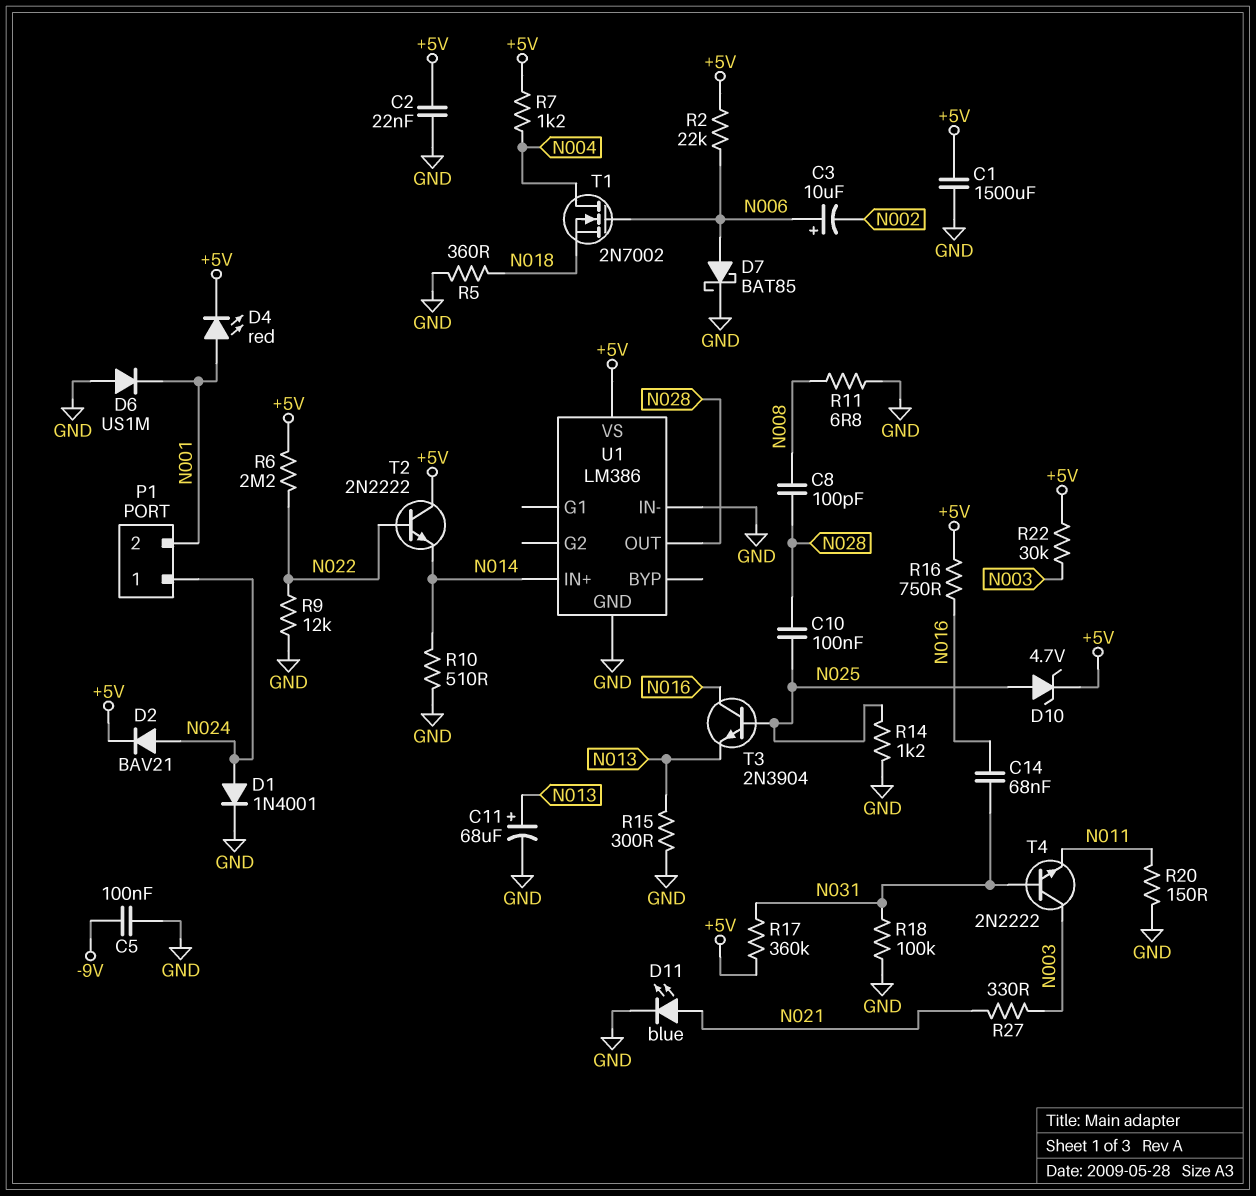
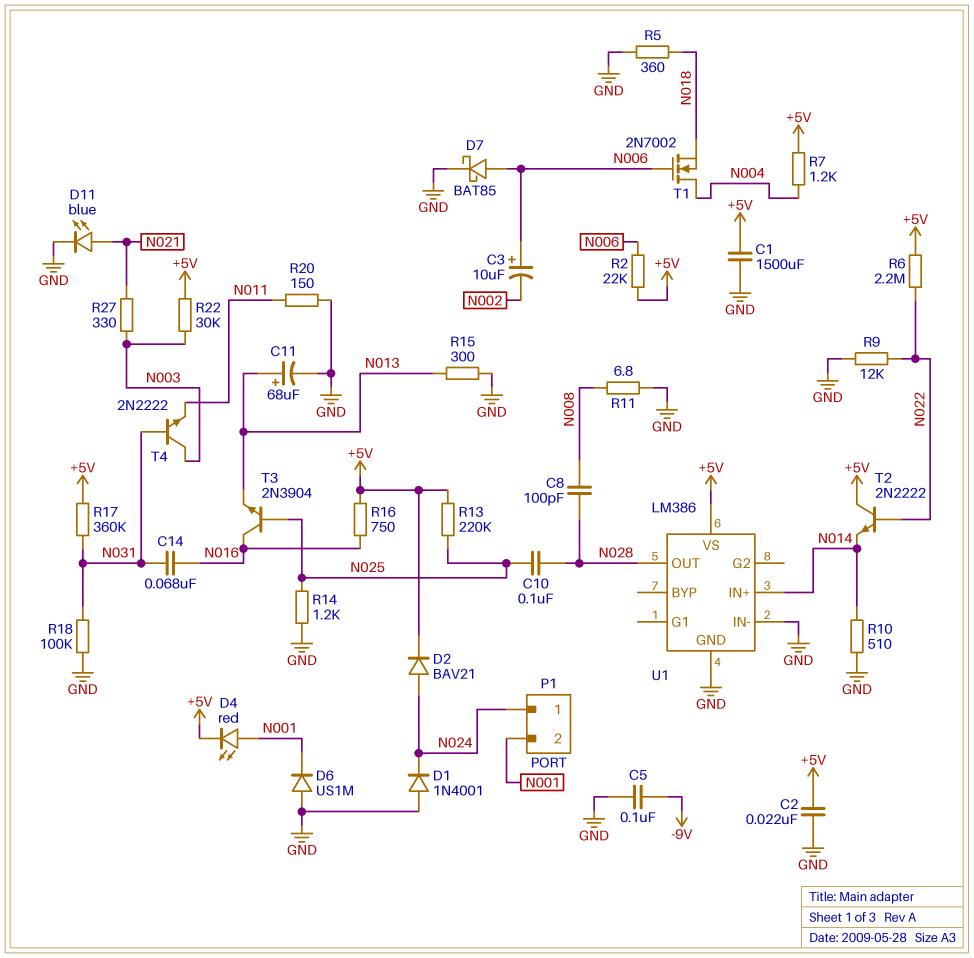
D1: diode 1N4001 (A N024, K GND) -> diode 1N4001 (A GND, K N024)
D10: zener 4.7V (A N025, K +5V) -> none
R13: none -> 220k (+5V, N025)

